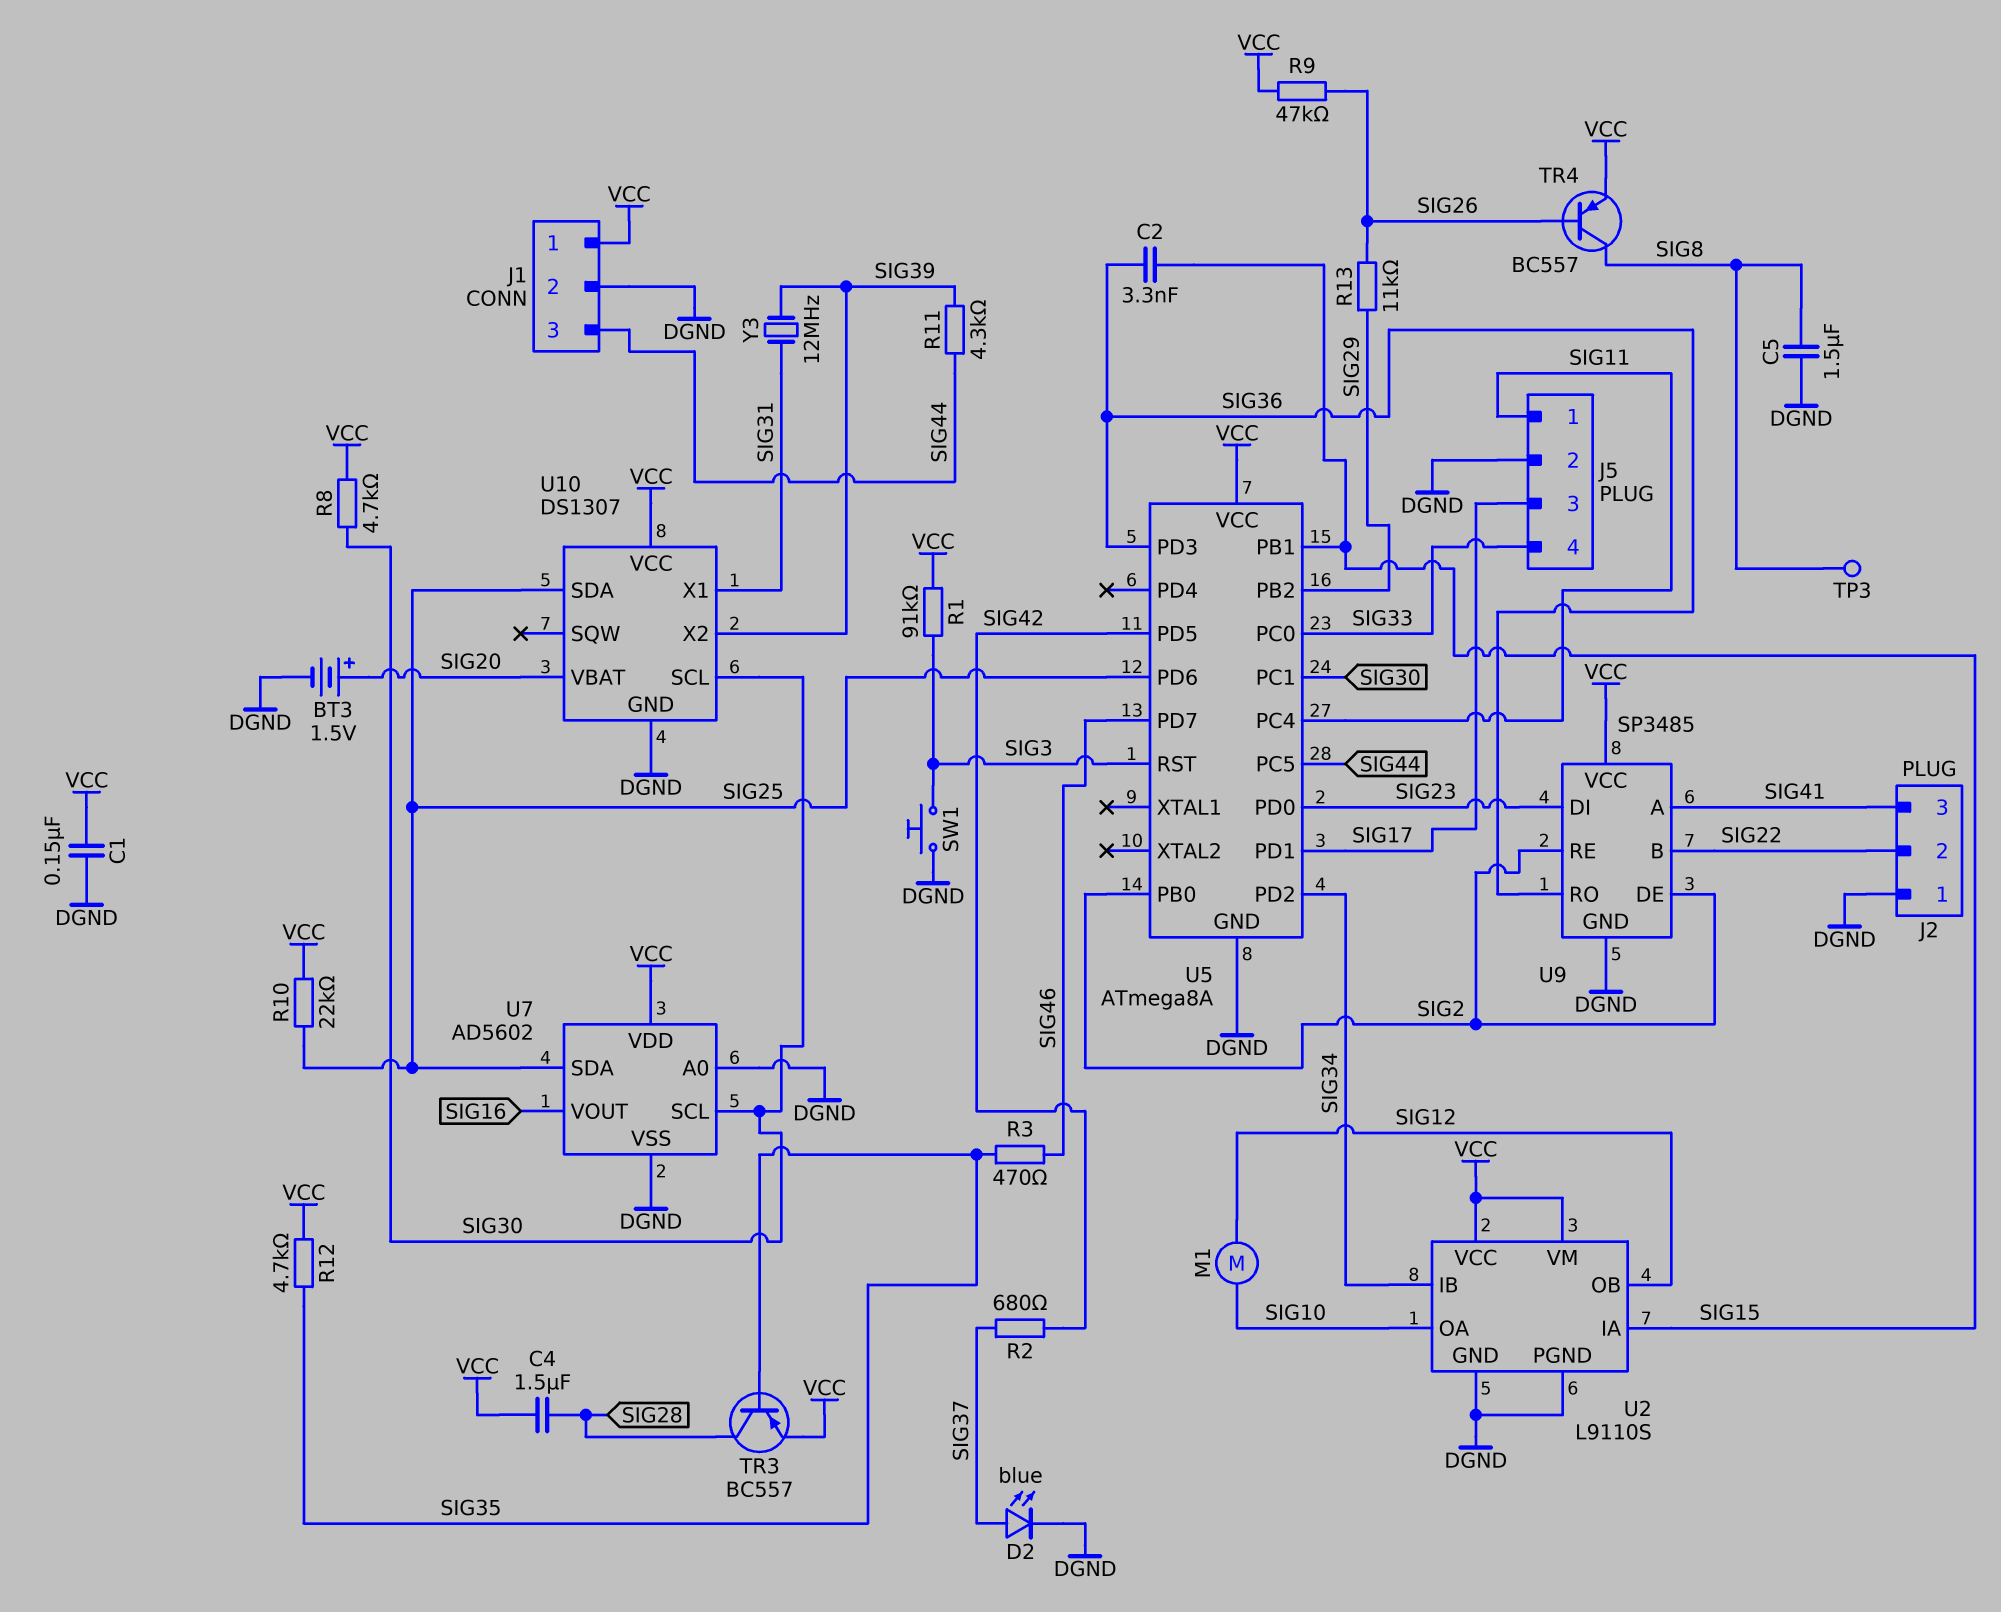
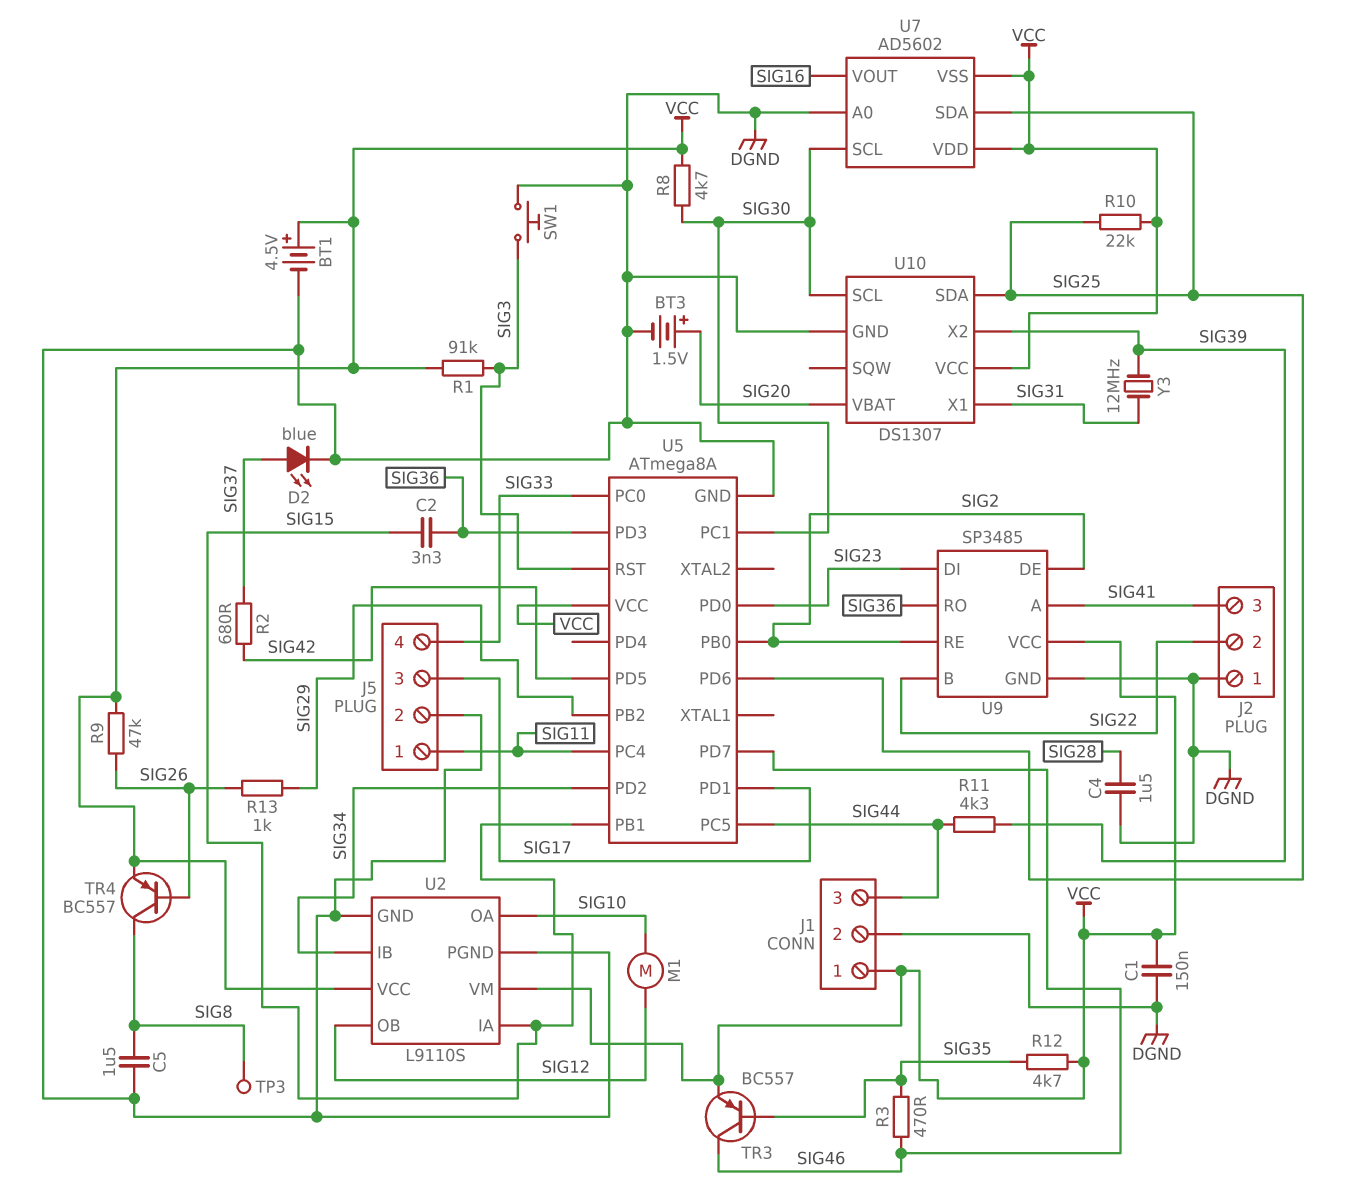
BT1: none -> 4.5V (plus VCC, minus DGND)
C4: 1.5uF (SIG28, VCC) -> 1.5uF (DGND, SIG28)
R13: 11k (SIG26, SIG29) -> 1k (SIG26, SIG29)
TR3: PNP BC557 (B SIG35, C SIG28, E VCC) -> PNP BC557 (B SIG35, C SIG46, E VCC)
U7 pin VSS: DGND -> VCC

